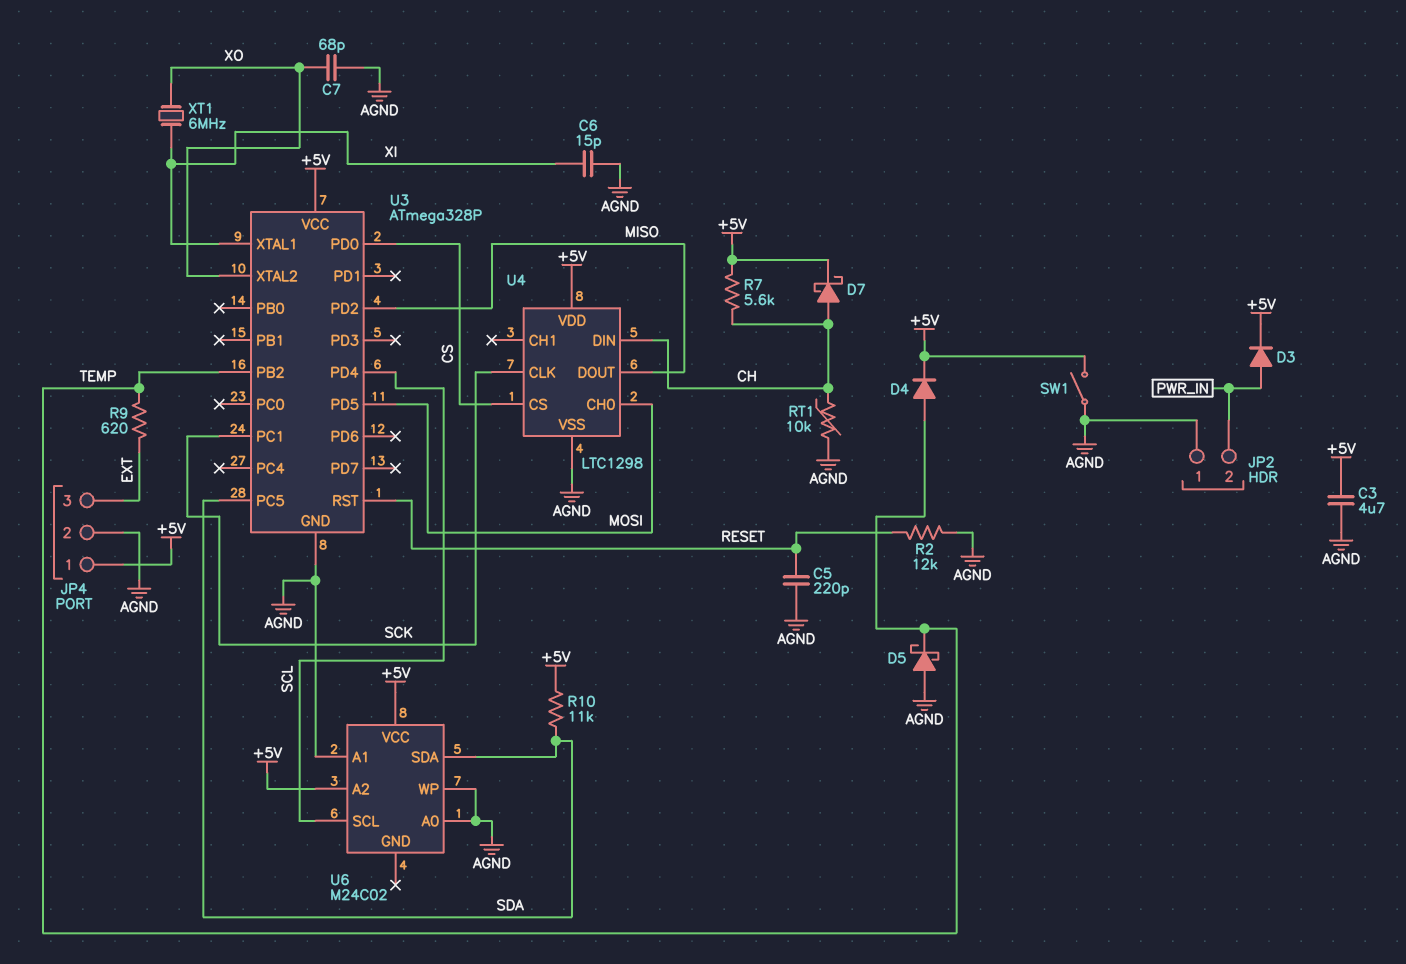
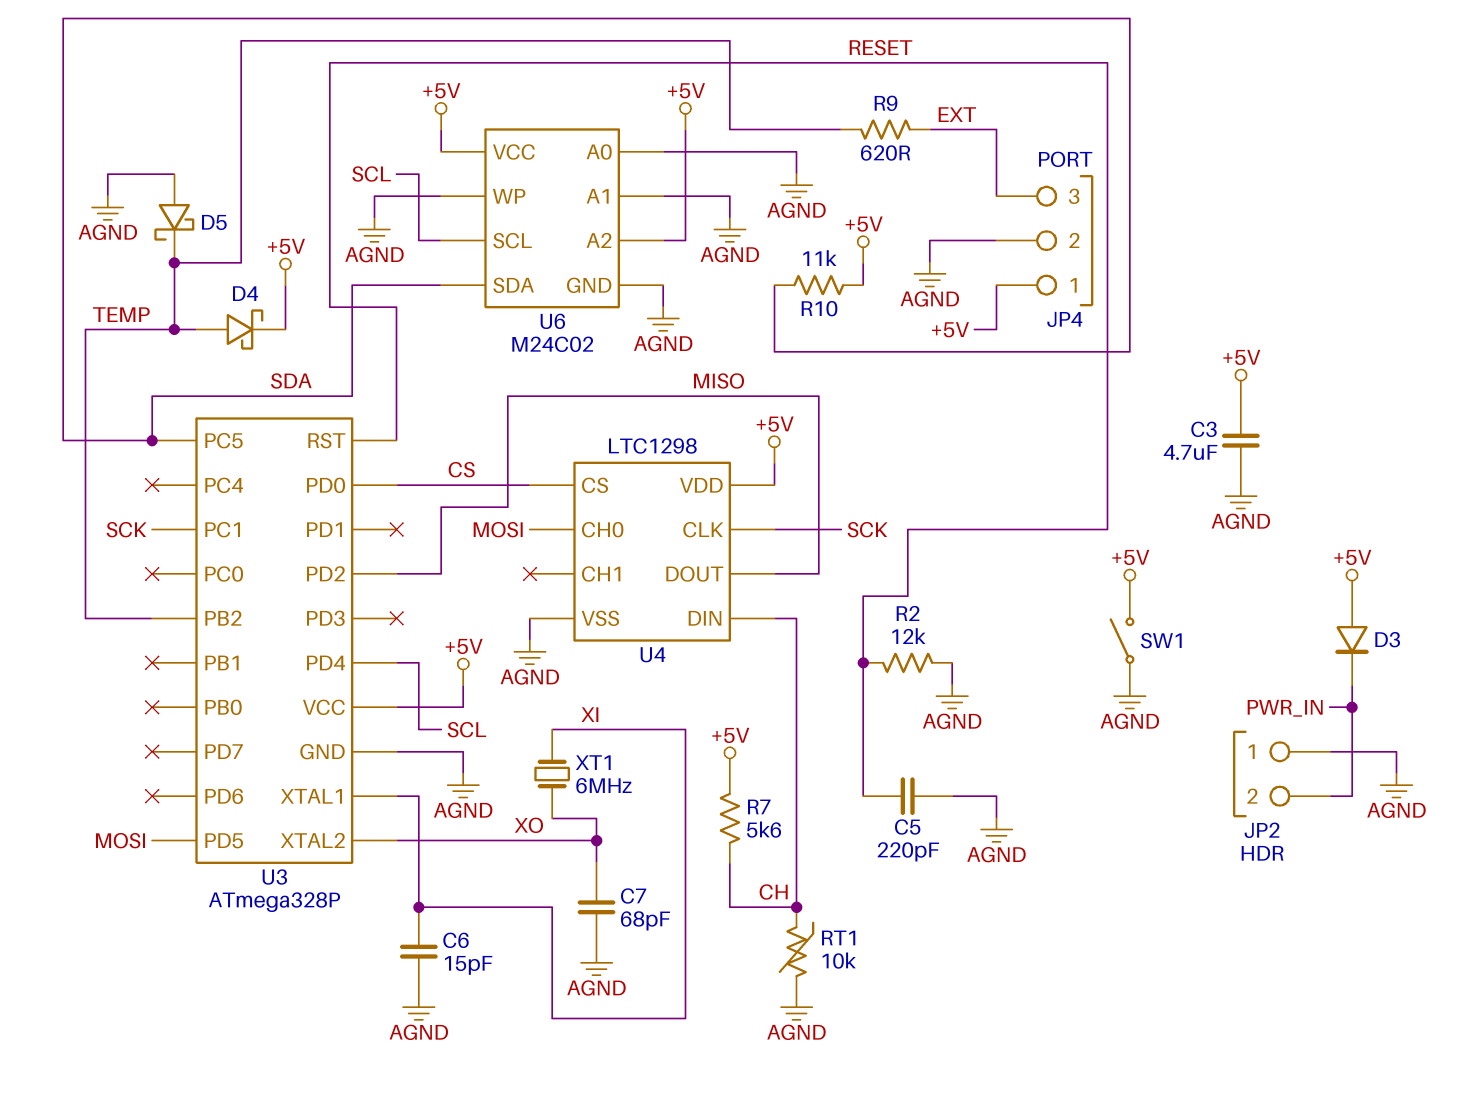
D3: diode (A PWR_IN, K +5V) -> diode (A +5V, K PWR_IN)
D4: diode (A TEMP, K +5V) -> schottky (A TEMP, K +5V)
D7: schottky (A CH, K +5V) -> none
U6 pin GND: none -> AGND

